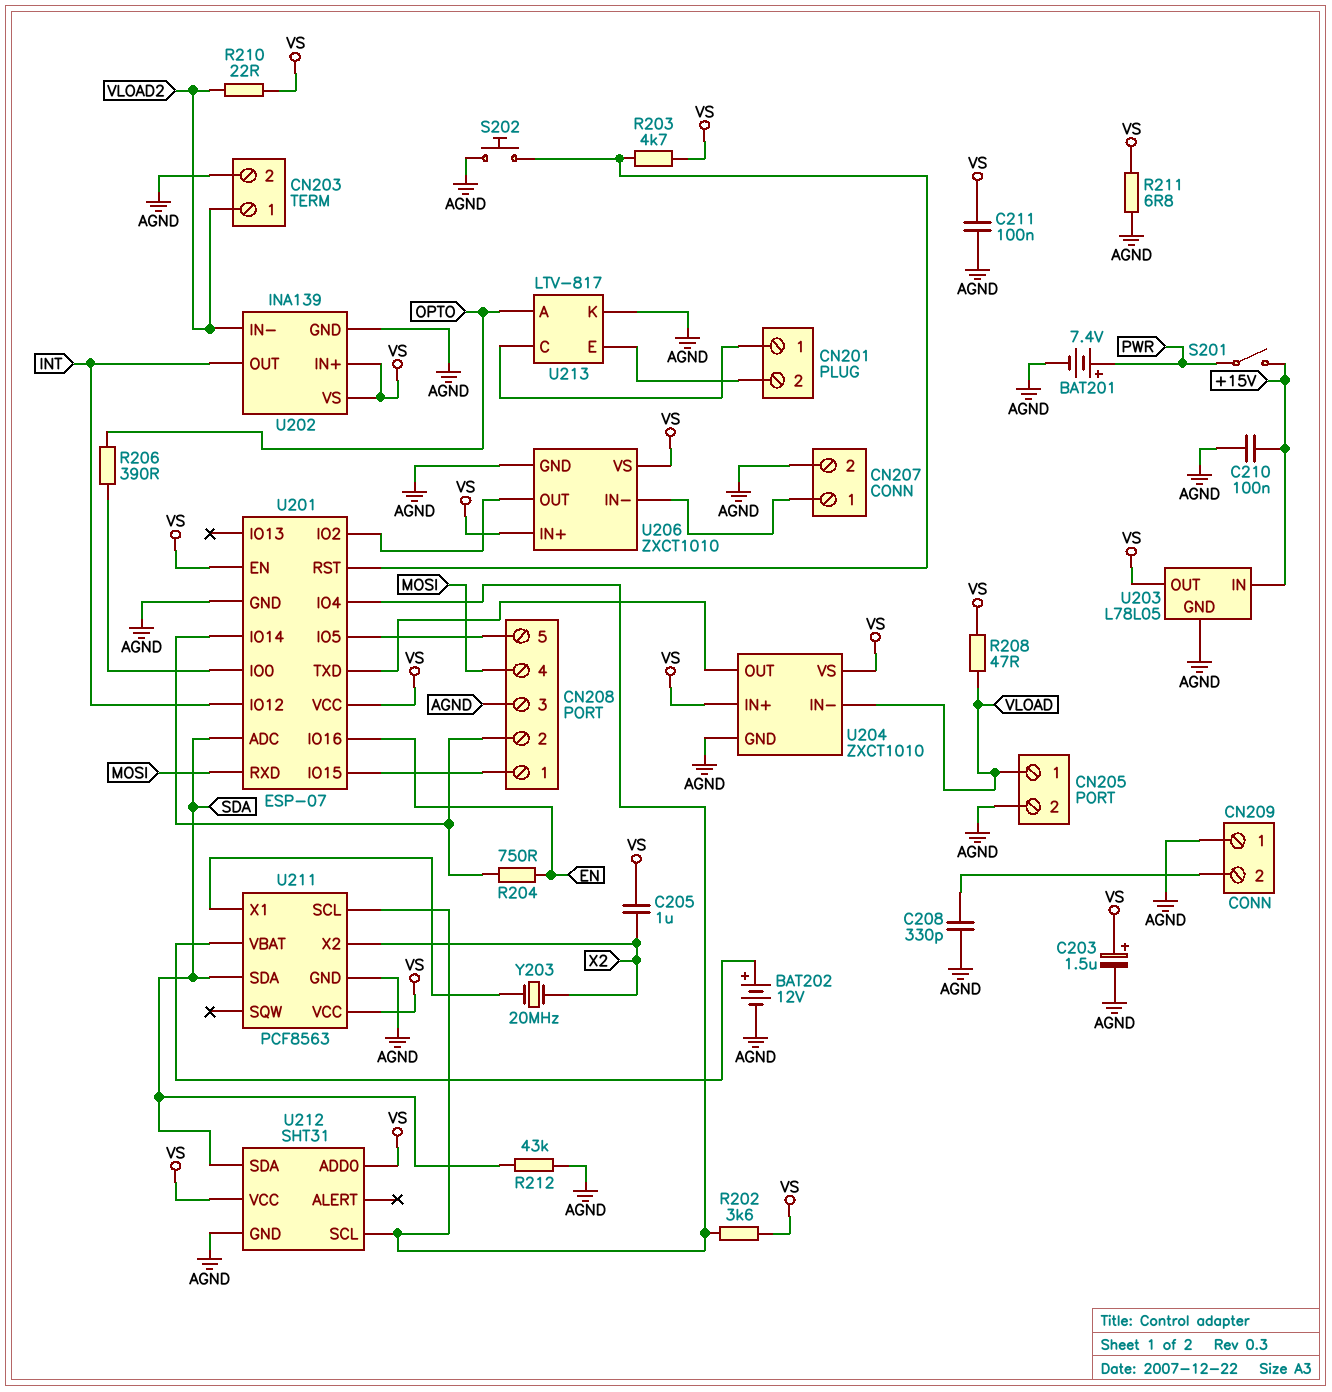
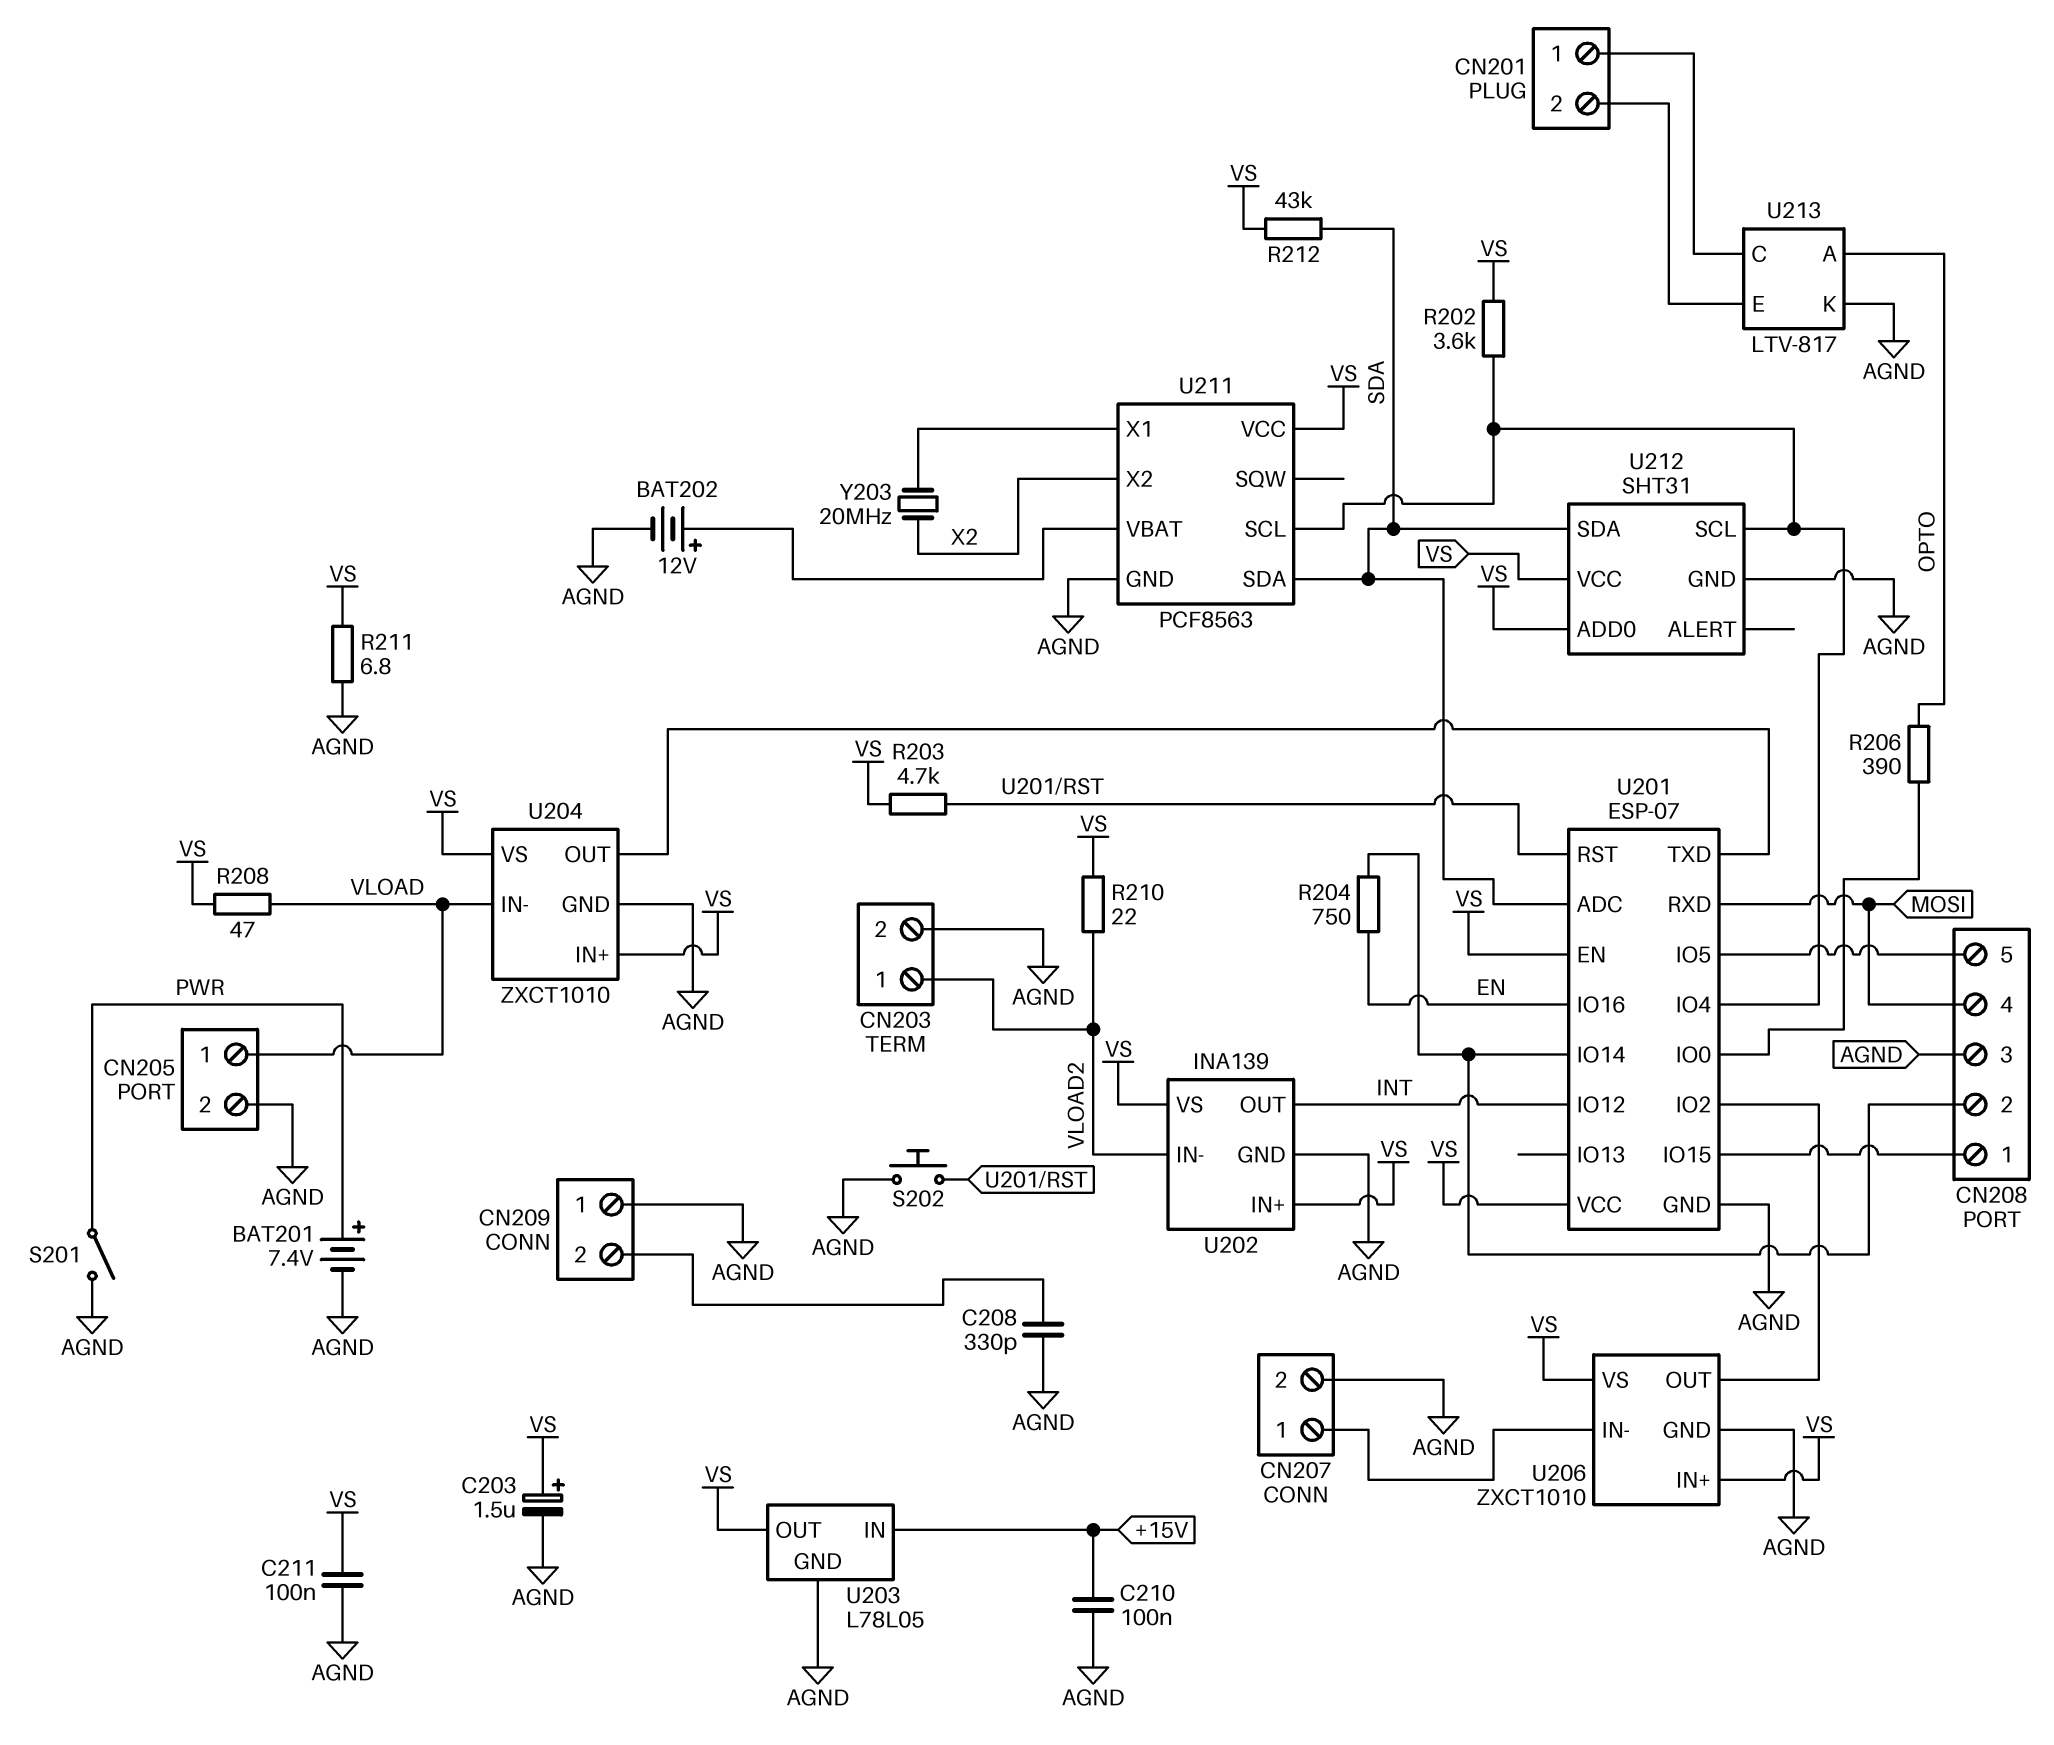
C205: 1uF (VS, X2) -> none
R212: 43k (AGND, SDA) -> 43k (SDA, VS)
S201: switch (+15V, PWR) -> switch (AGND, PWR)

